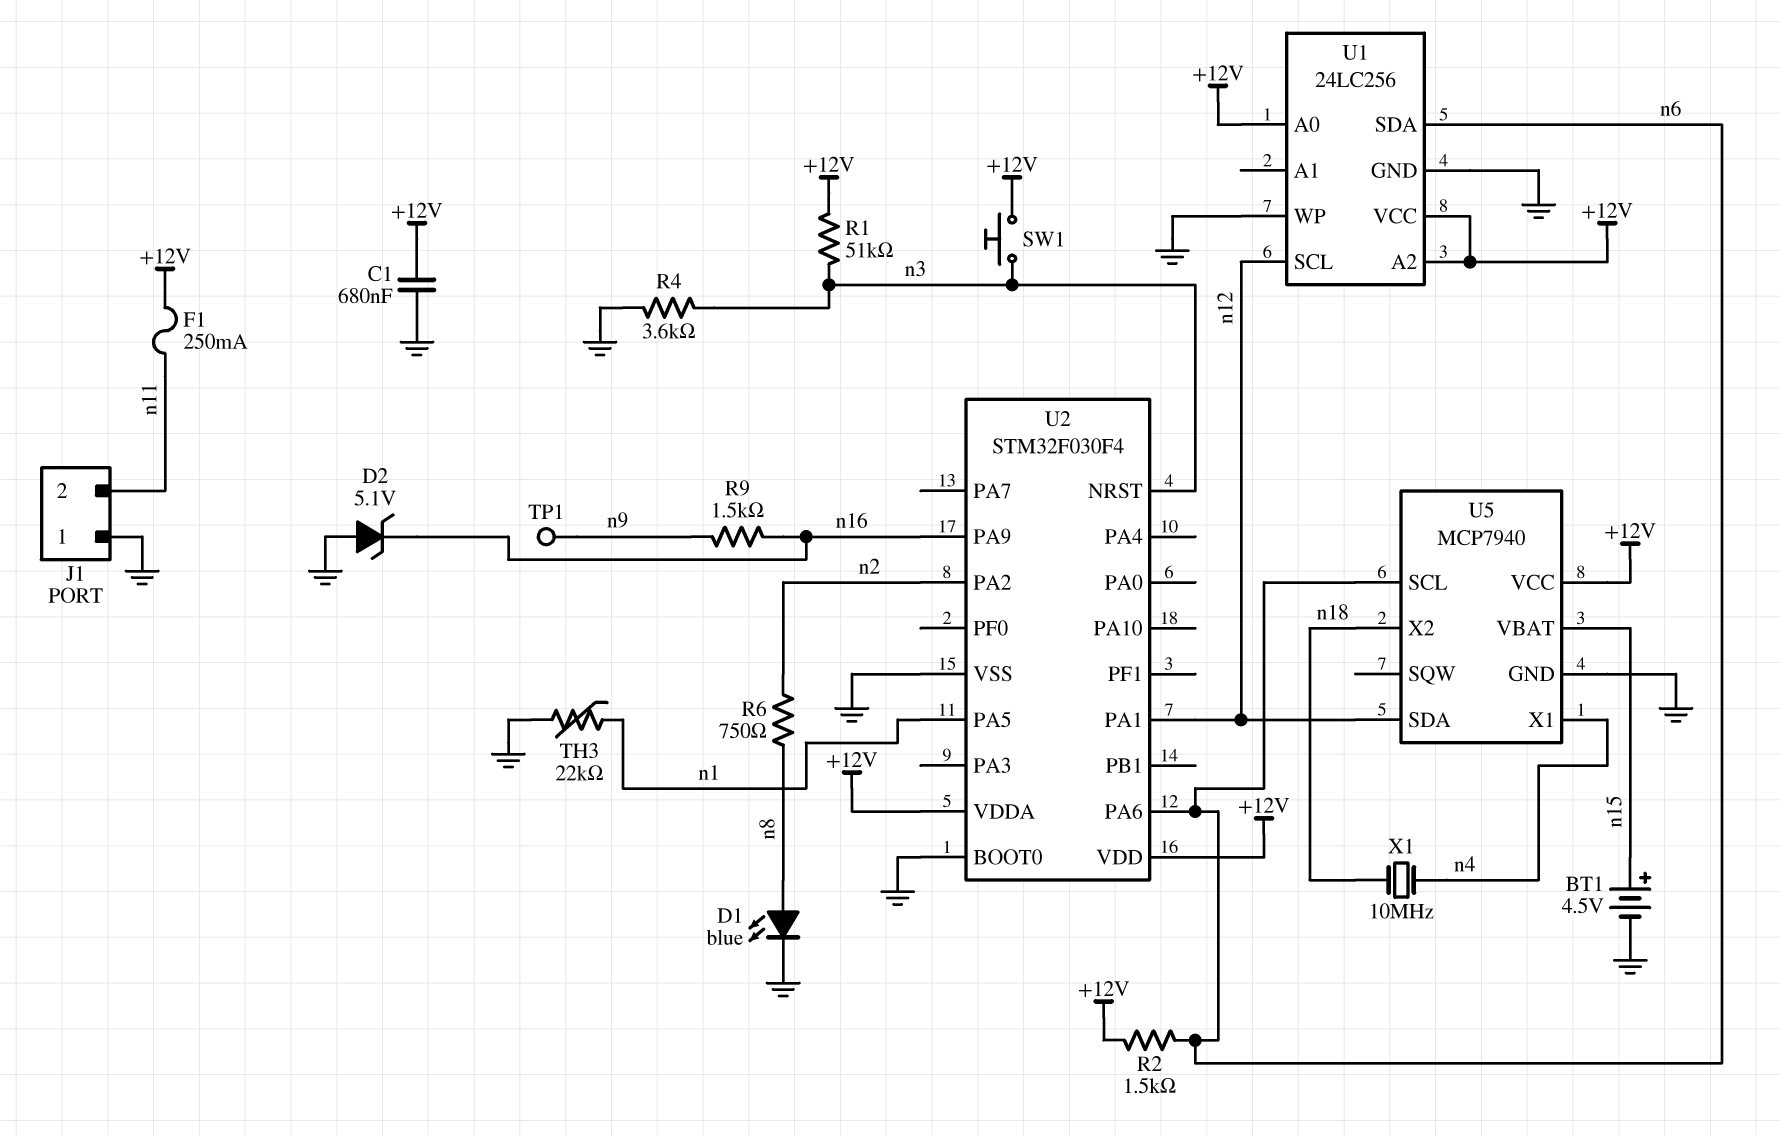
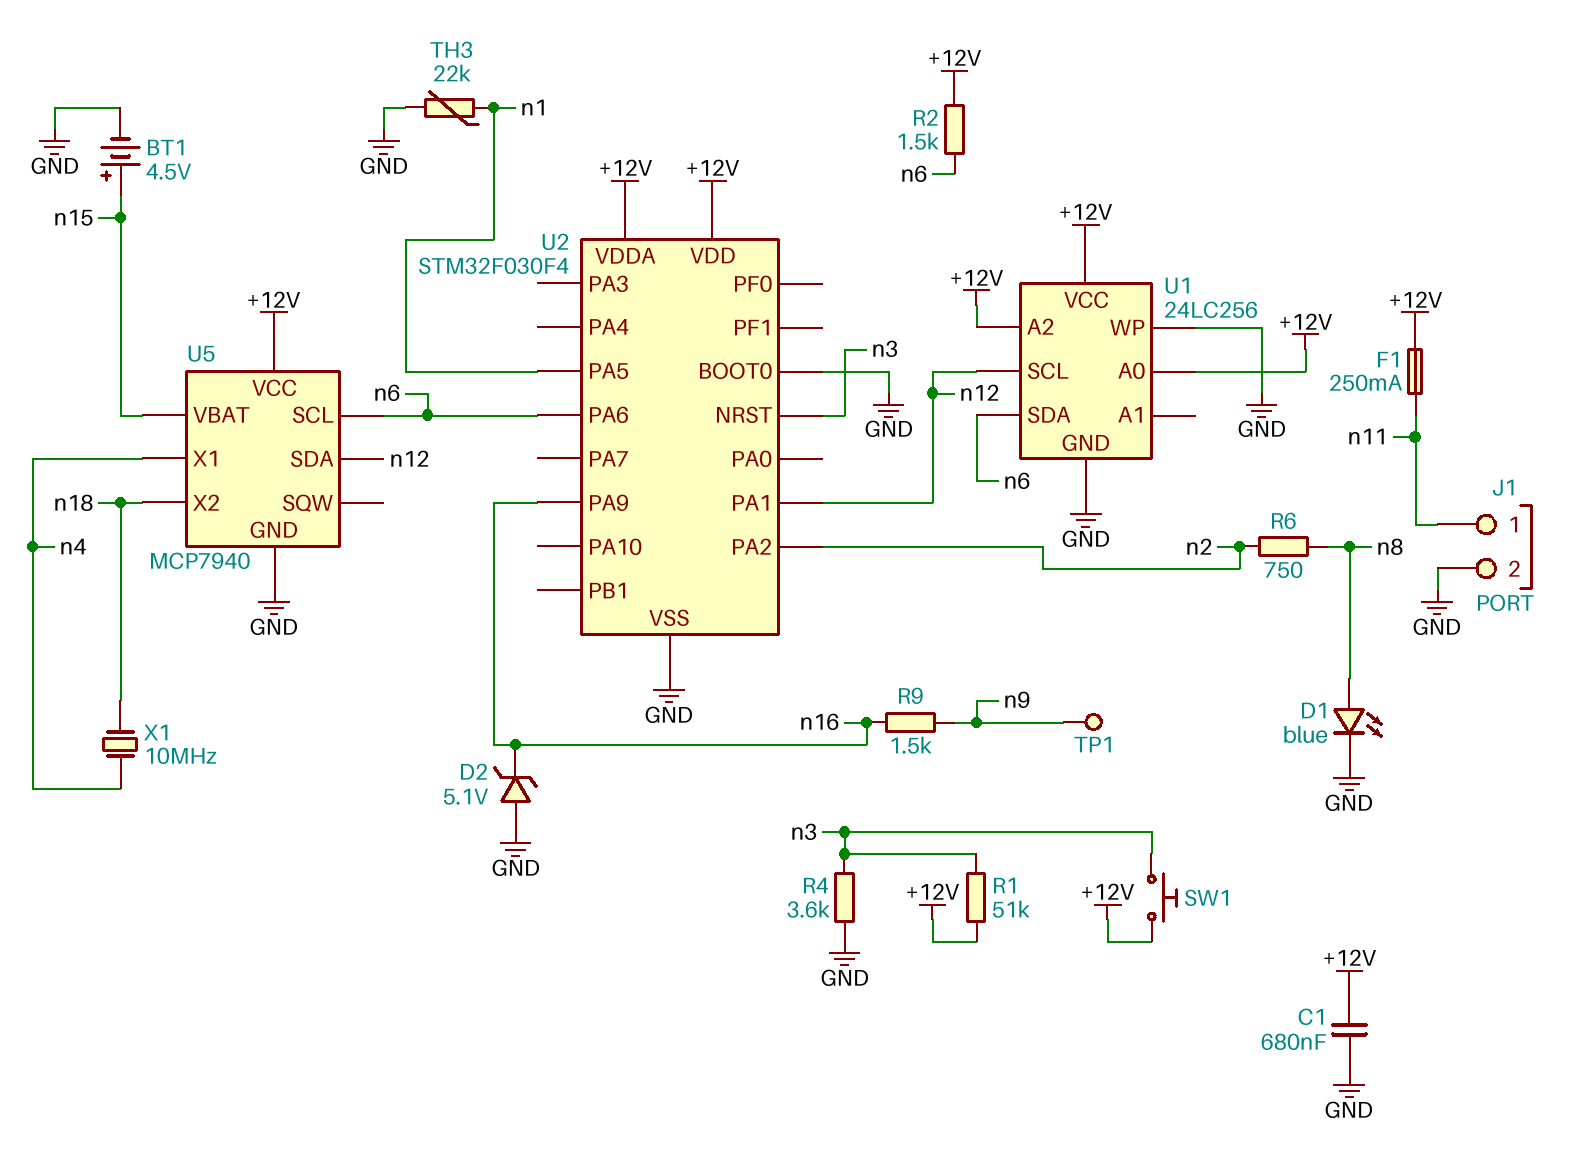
J1 pin 1: GND -> n11
J1 pin 2: n11 -> GND

